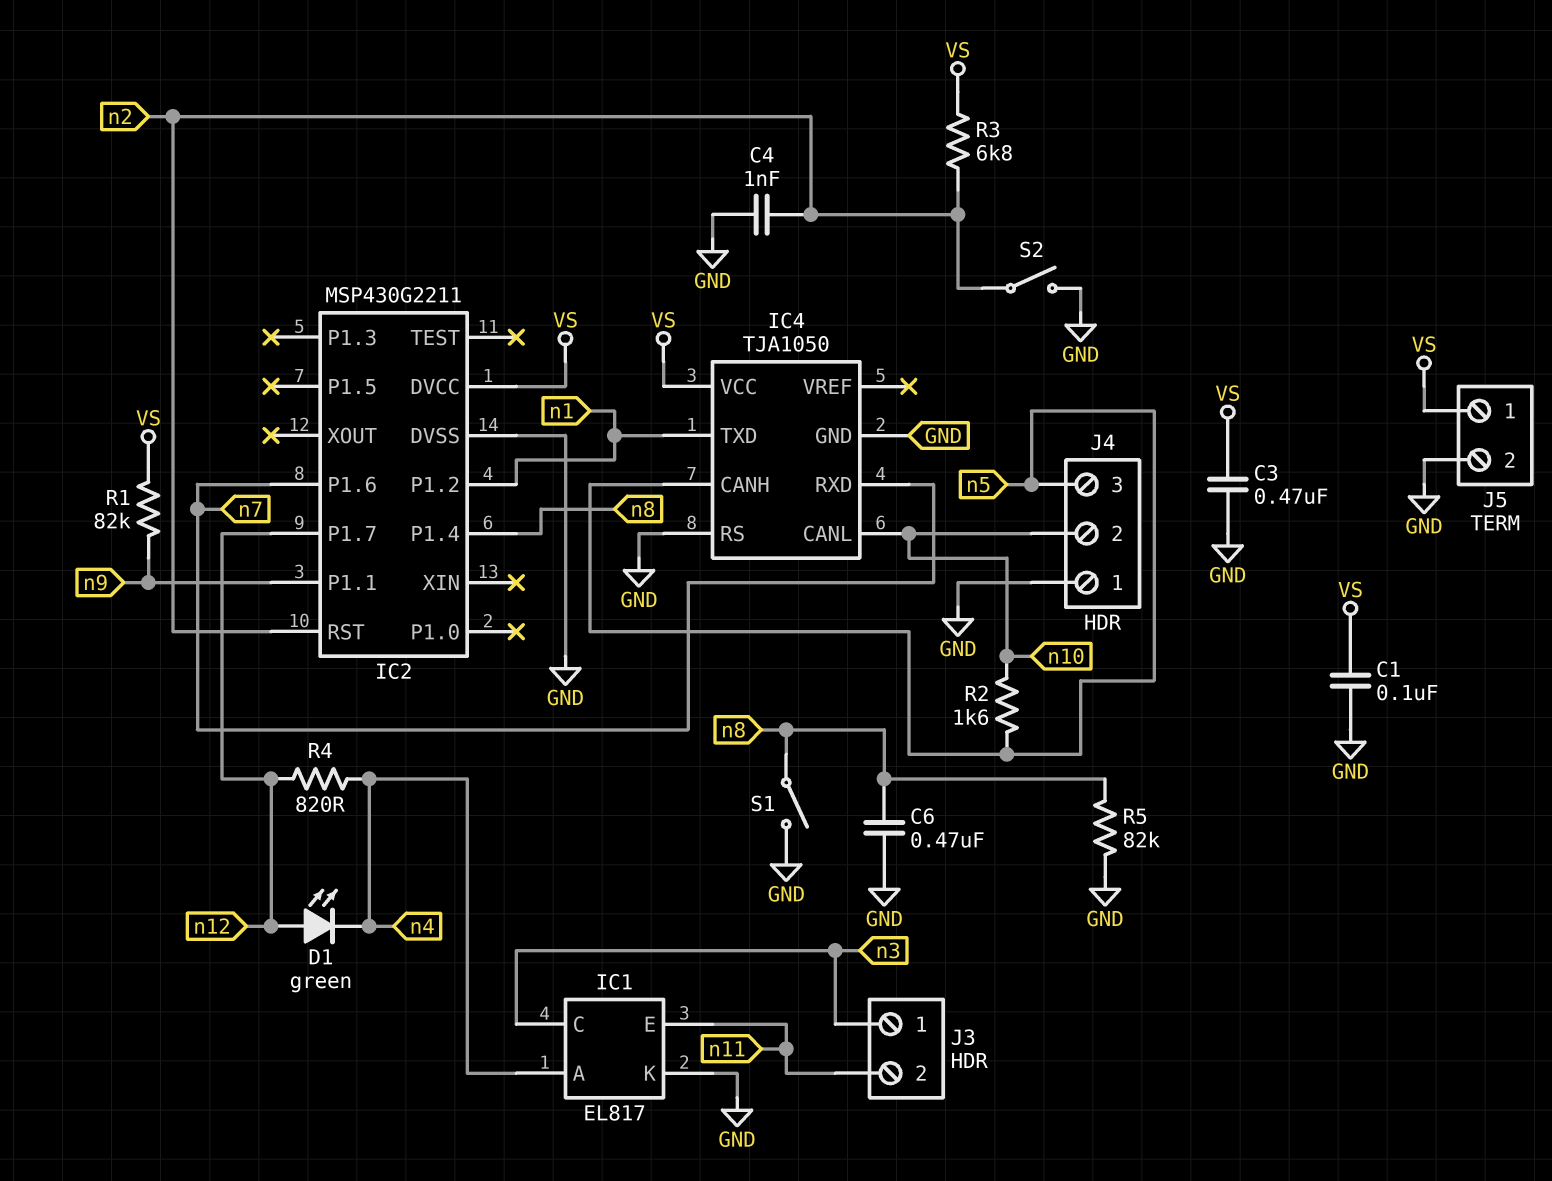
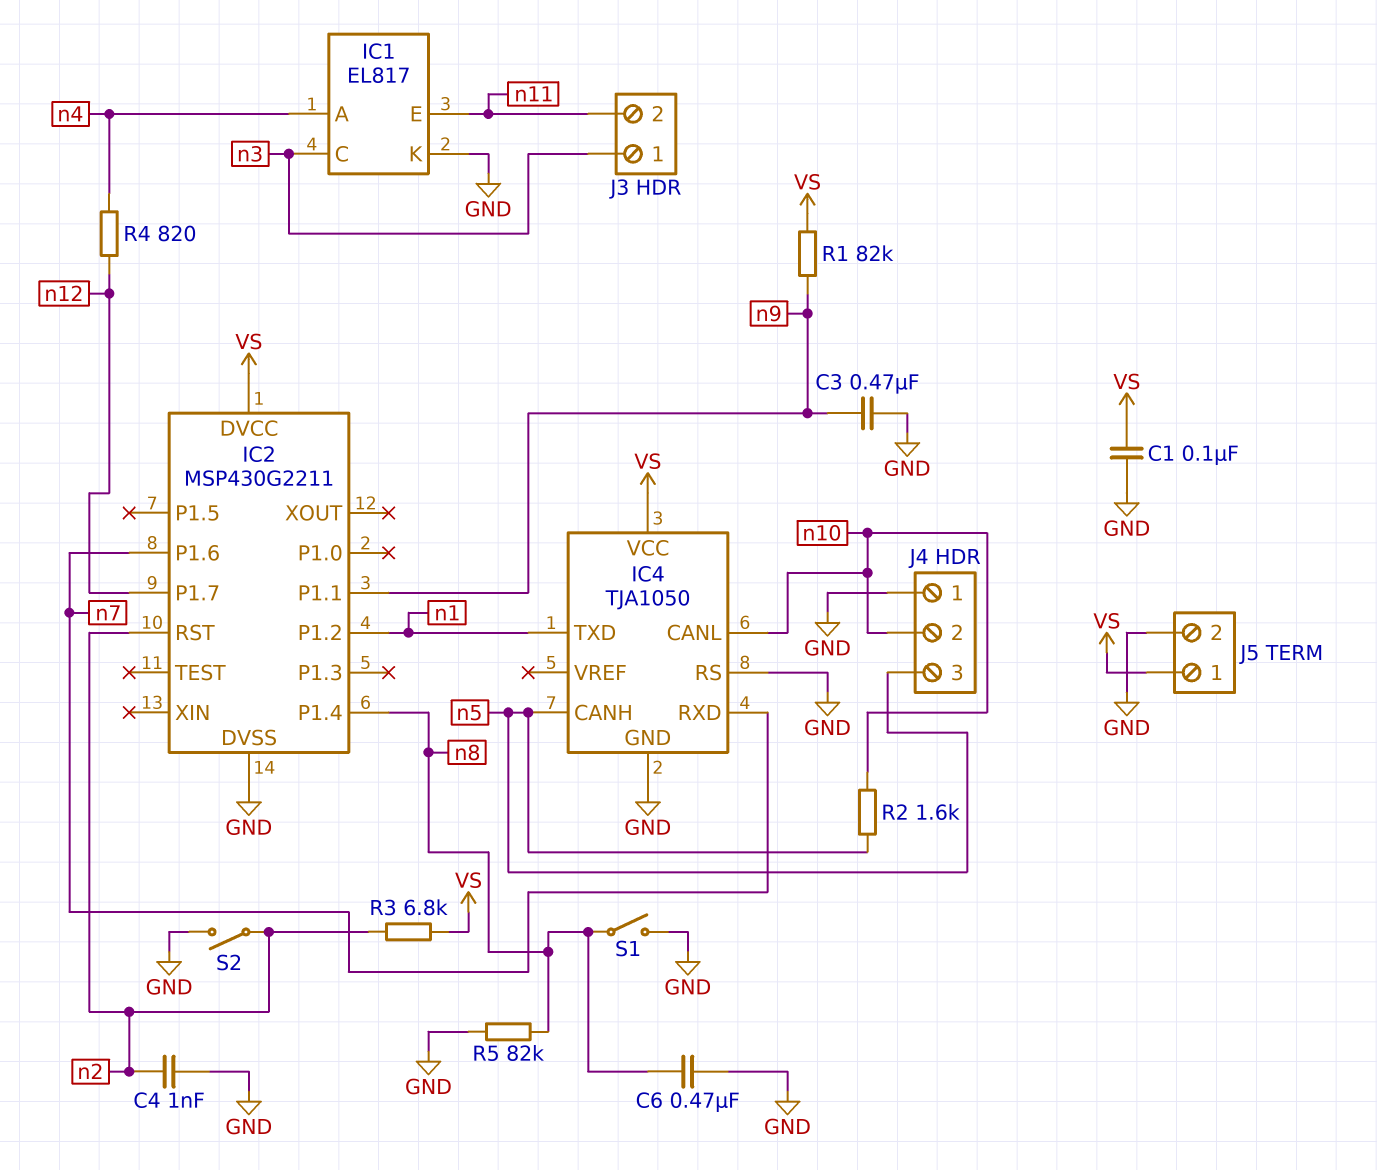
C3: 470nF (GND, VS) -> 470nF (GND, n9)
D1: LED green (A n12, K n4) -> none

